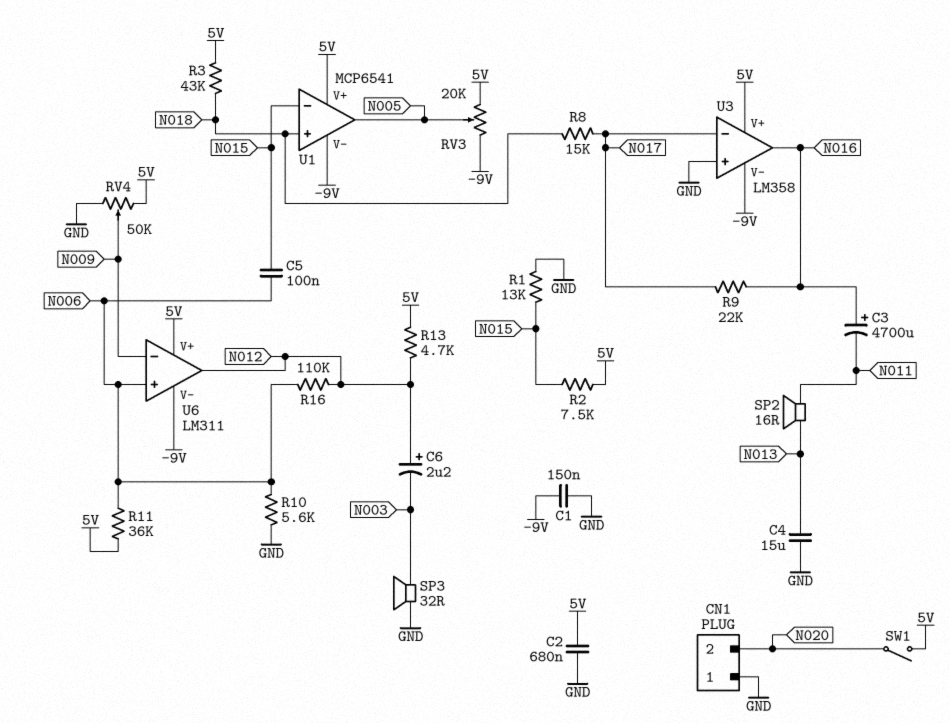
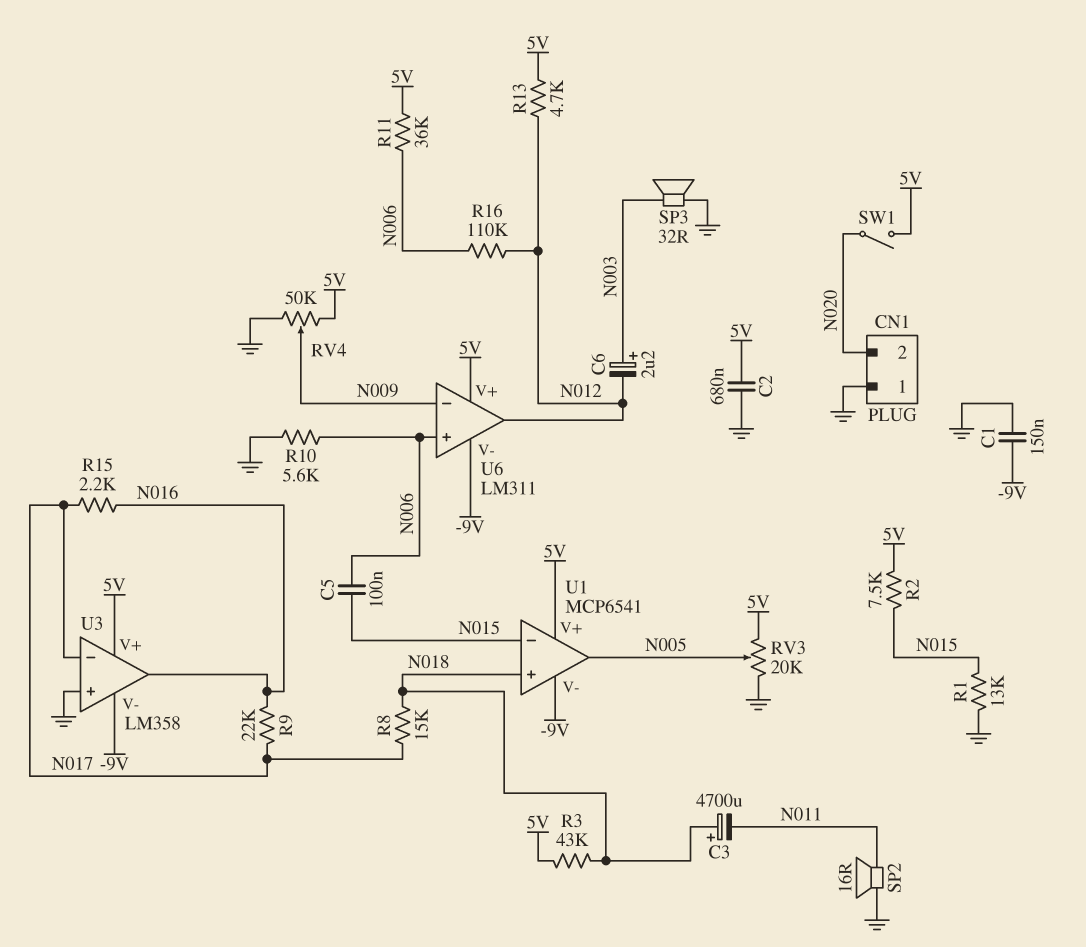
C3: 4700uF (plus N016, minus N011) -> 4700uF (plus N018, minus N011)
C4: 15uF (GND, N013) -> none
C6: 2.2uF (plus N012, minus N003) -> 2.2uF (plus N003, minus N012)
R15: none -> 2.2k (N016, N017)
RV3: 20k (-9V, 5V, wiper N005) -> 20k (5V, GND, wiper N005)
SP2: speaker 16R (N011, N013) -> speaker 16R (GND, N011)

